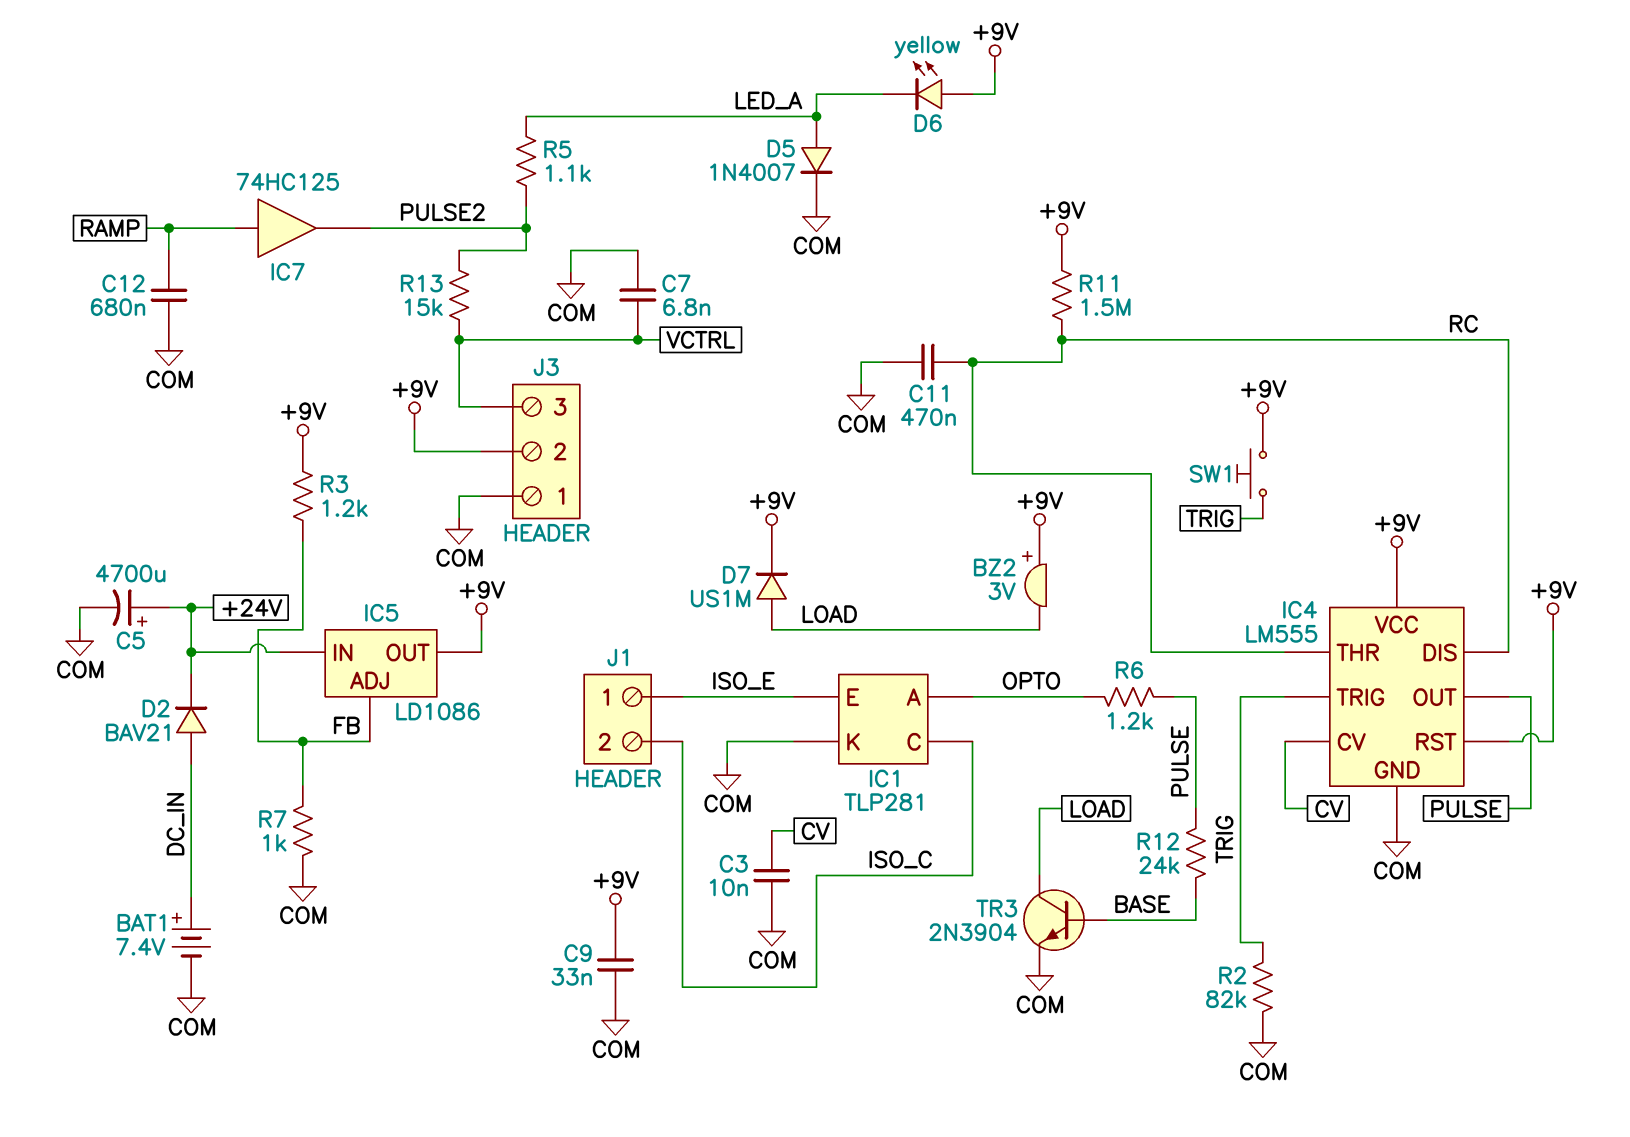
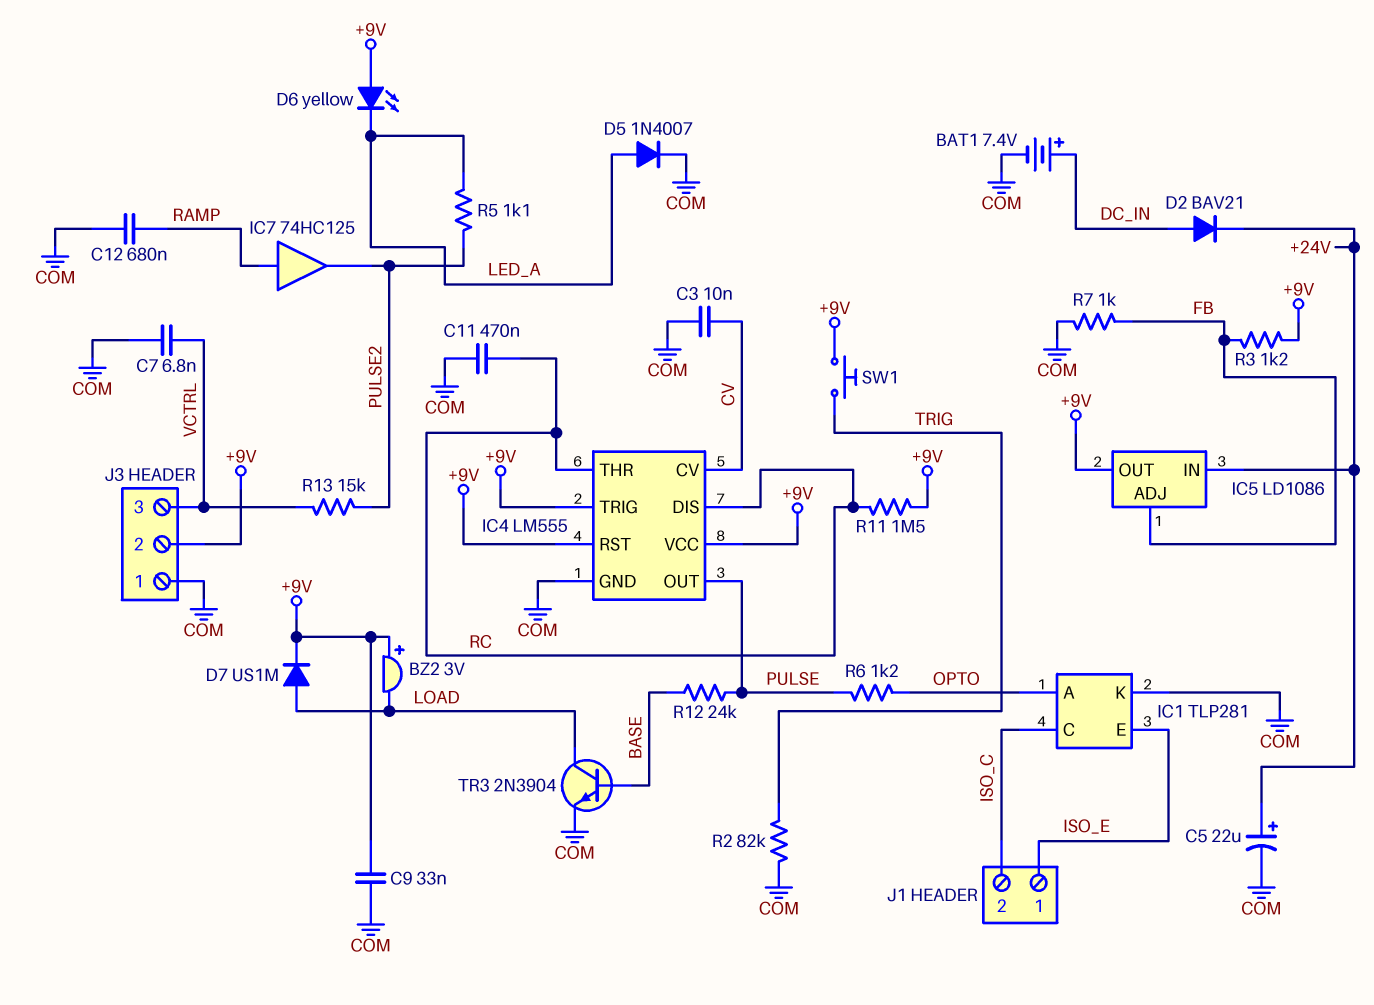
C5: 4700uF (plus +24V, minus COM) -> 22uF (plus +24V, minus COM)
IC4 pin TRIG: TRIG -> +9V

